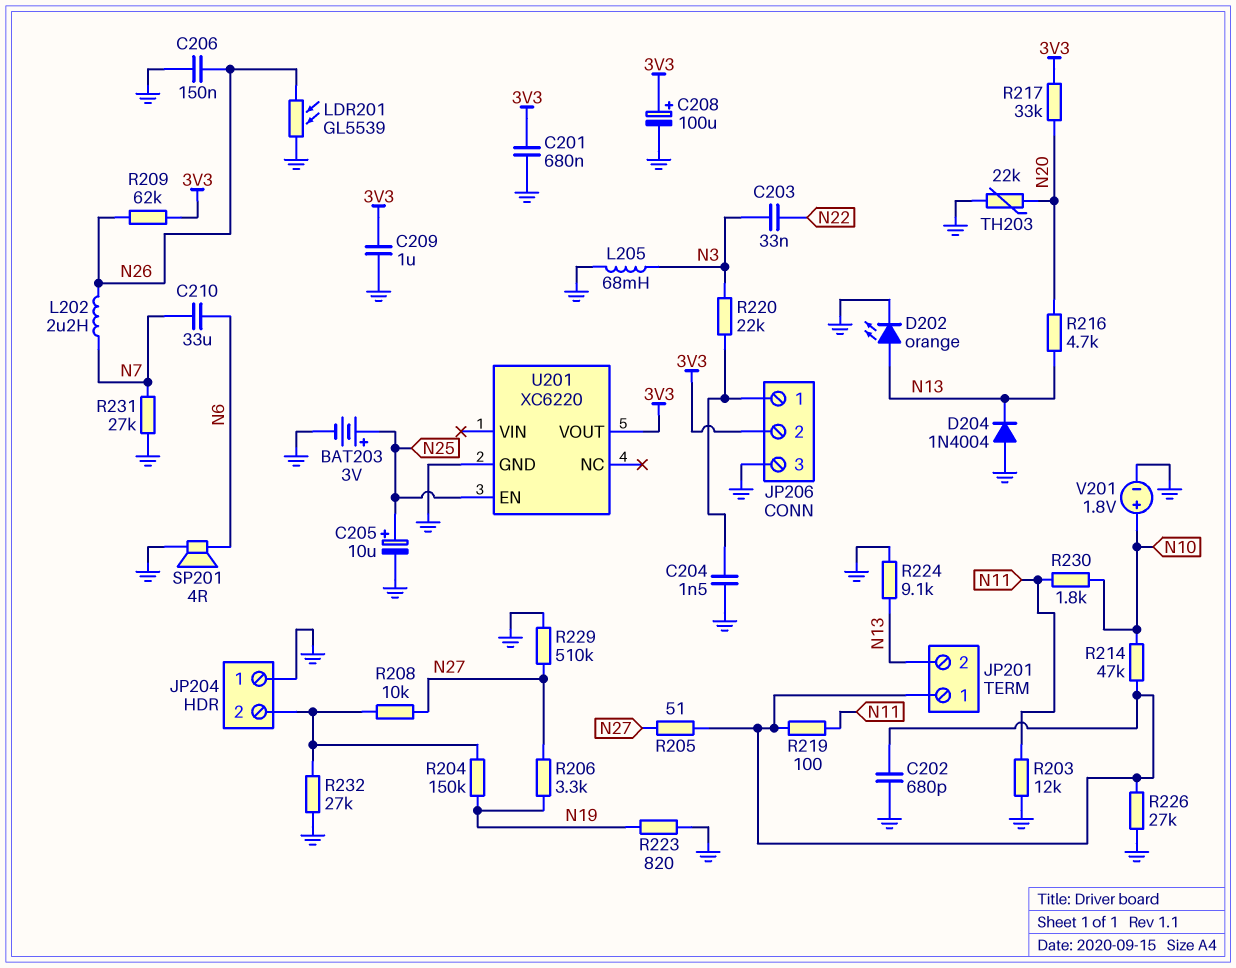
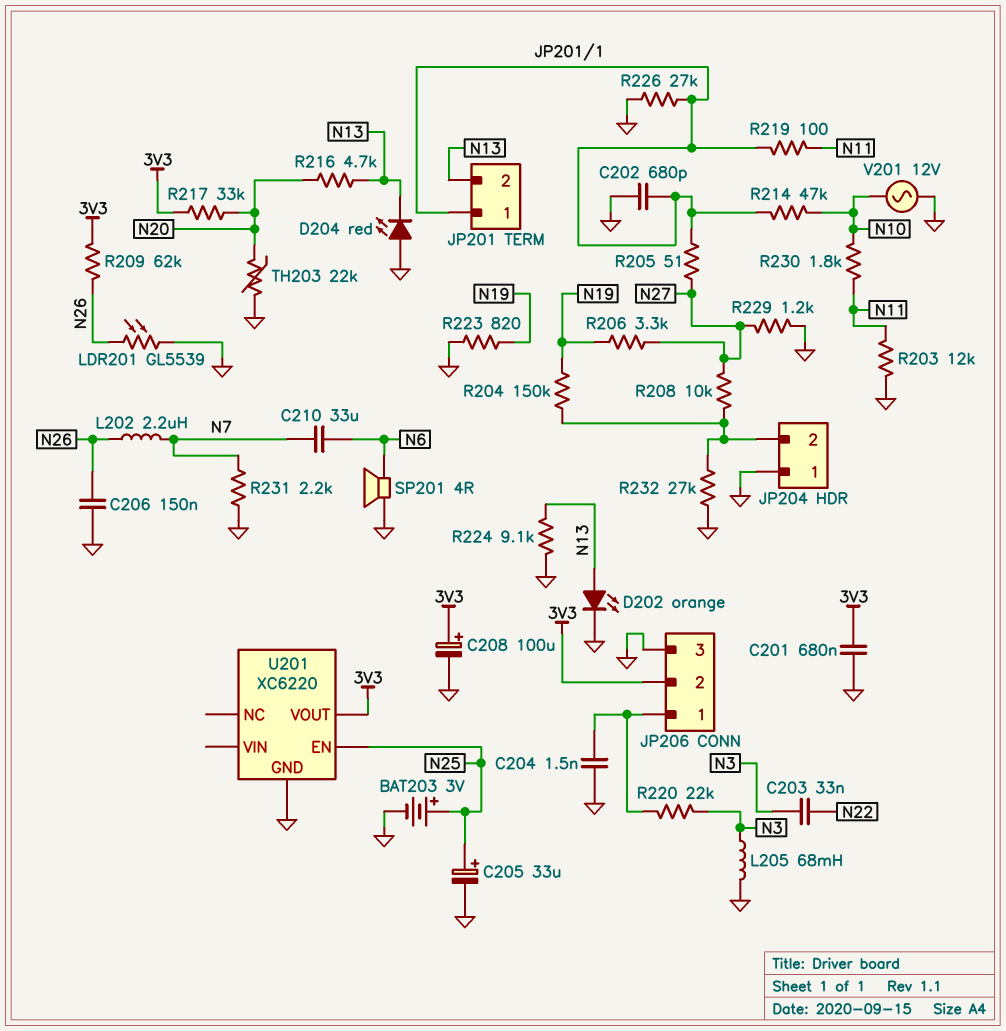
C205: 10uF (plus N25, minus GND) -> 33uF (plus N25, minus GND)
C209: 1uF (3V3, GND) -> none
D204: diode 1N4004 (A GND, K N13) -> LED red (A GND, K N13)
R229: 510k (GND, N27) -> 1.2k (GND, N27)
R231: 27k (GND, N7) -> 2.2k (GND, N7)
V201: 1.8V (plus N10, minus GND) -> AC 12V (GND, N10)

